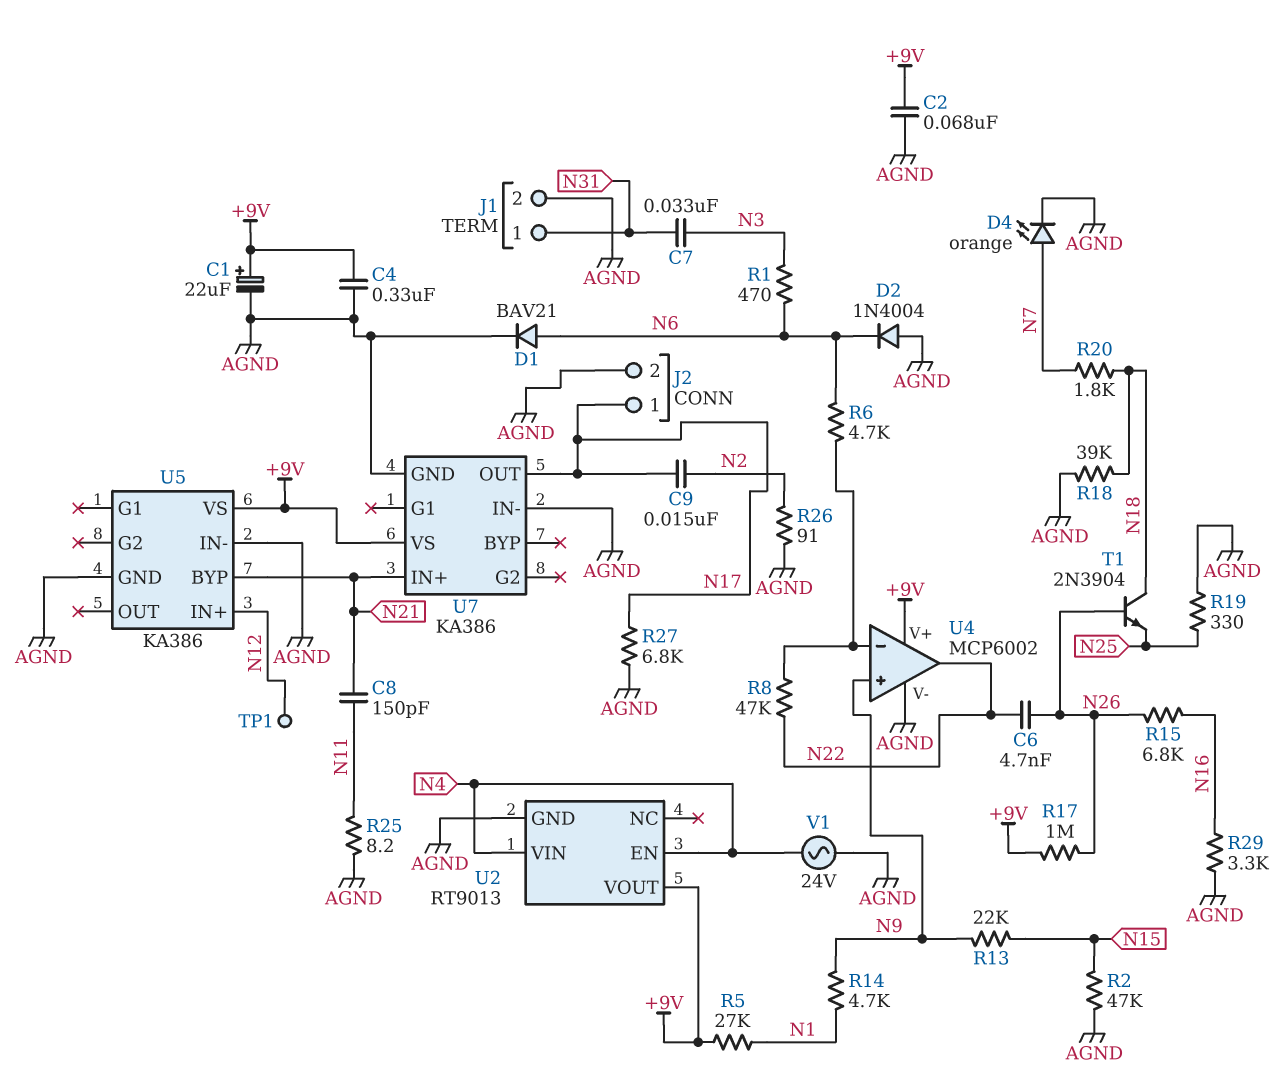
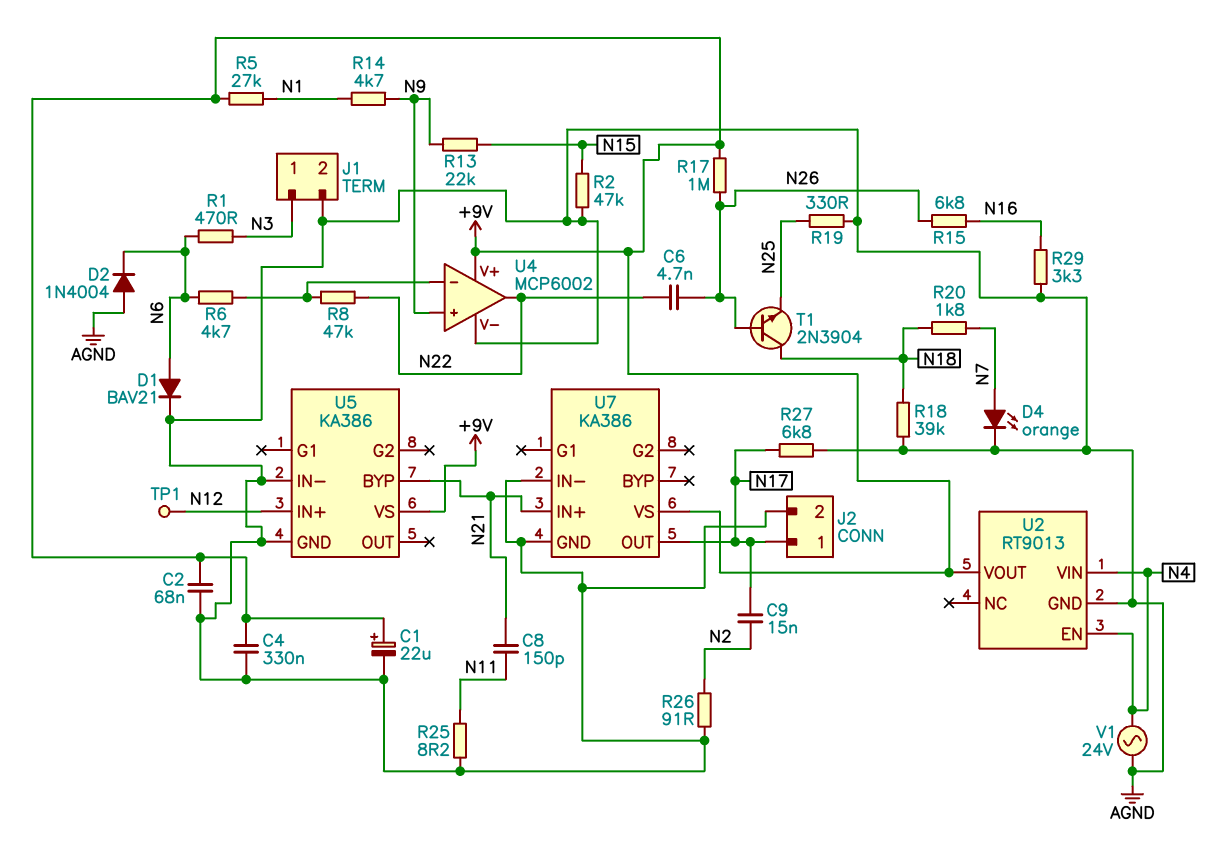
C7: 33nF (N3, N31) -> none
J1 pin 1: N31 -> N3

